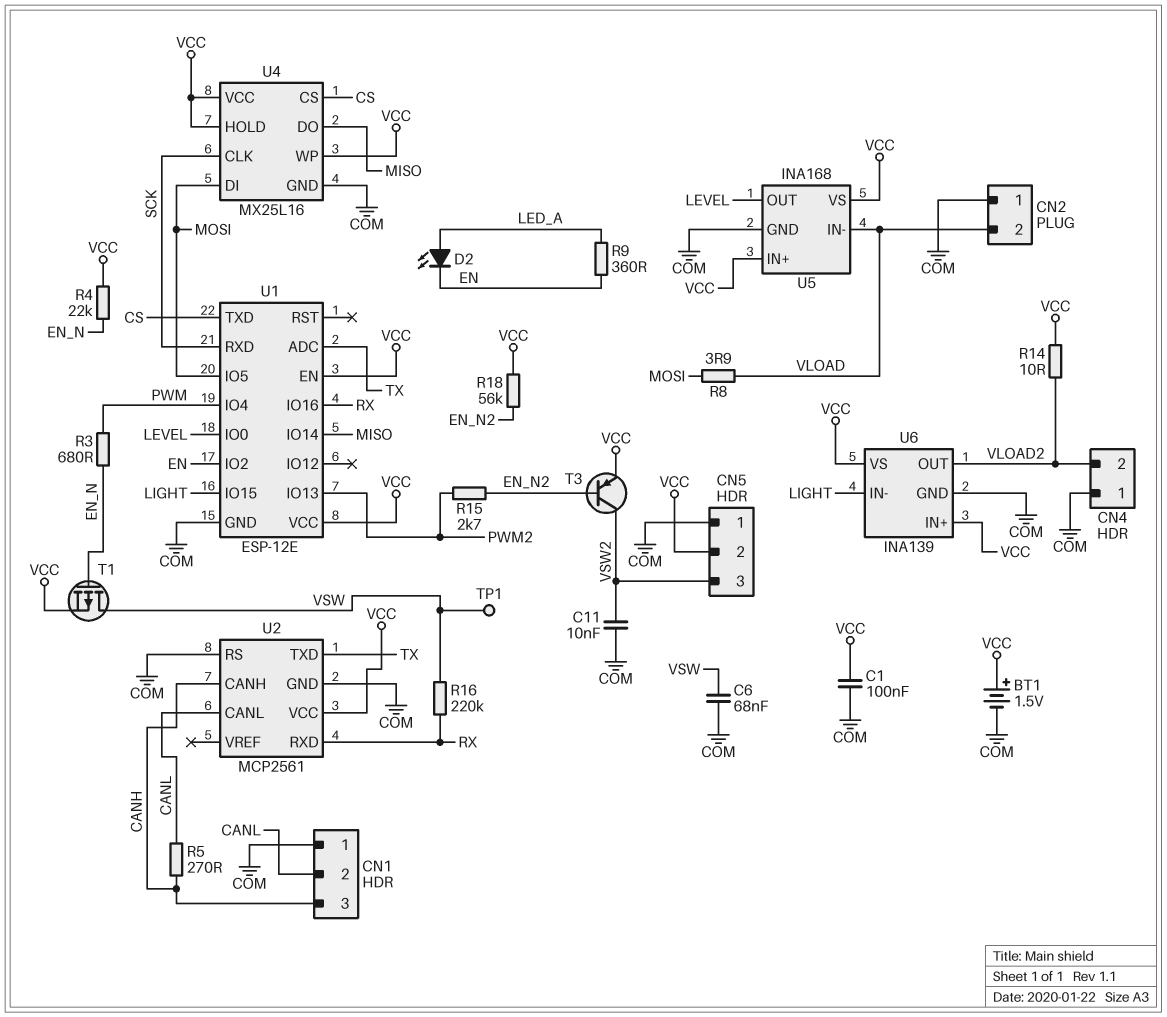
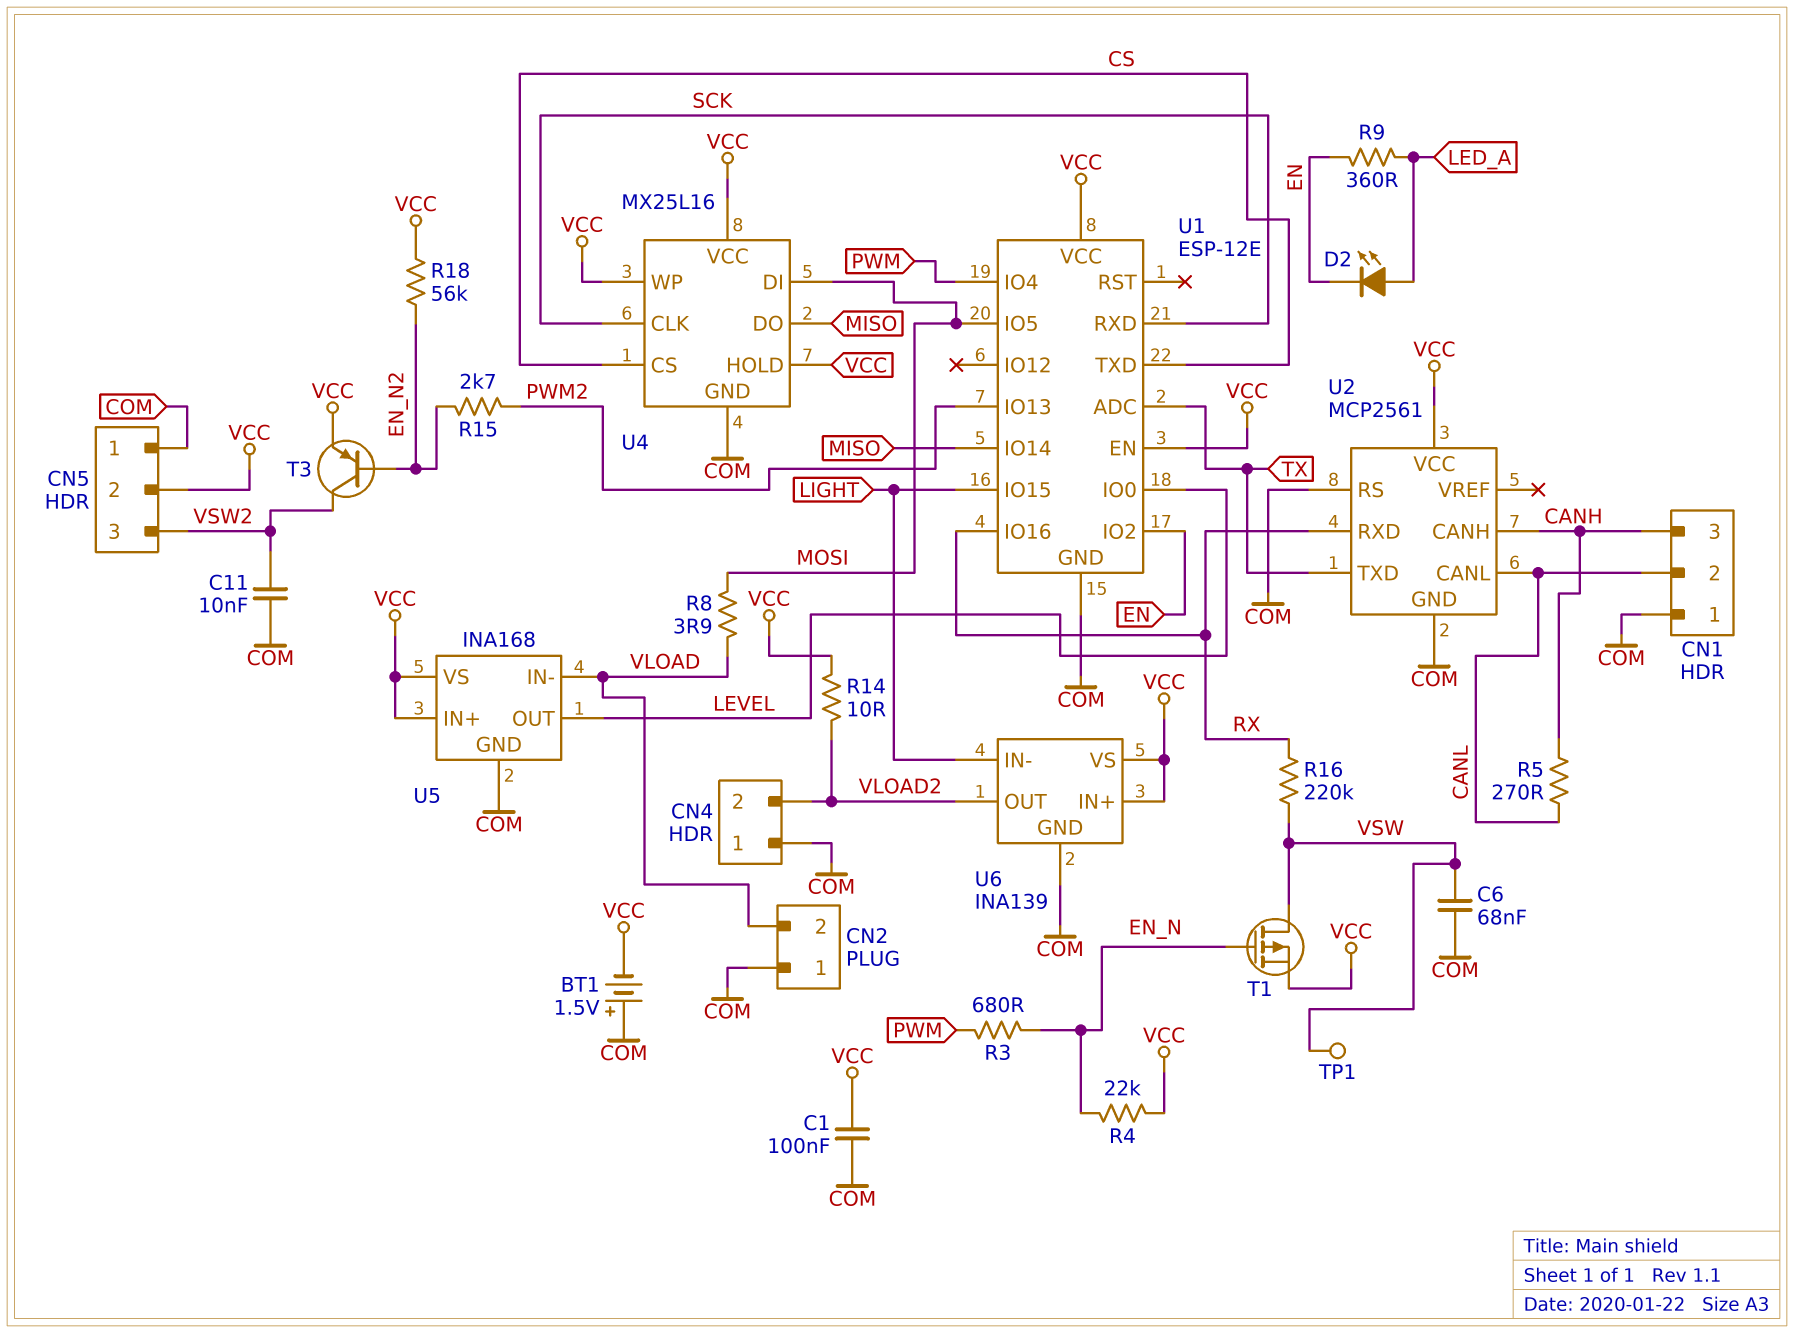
BT1: 1.5V (plus VCC, minus COM) -> 1.5V (plus COM, minus VCC)

